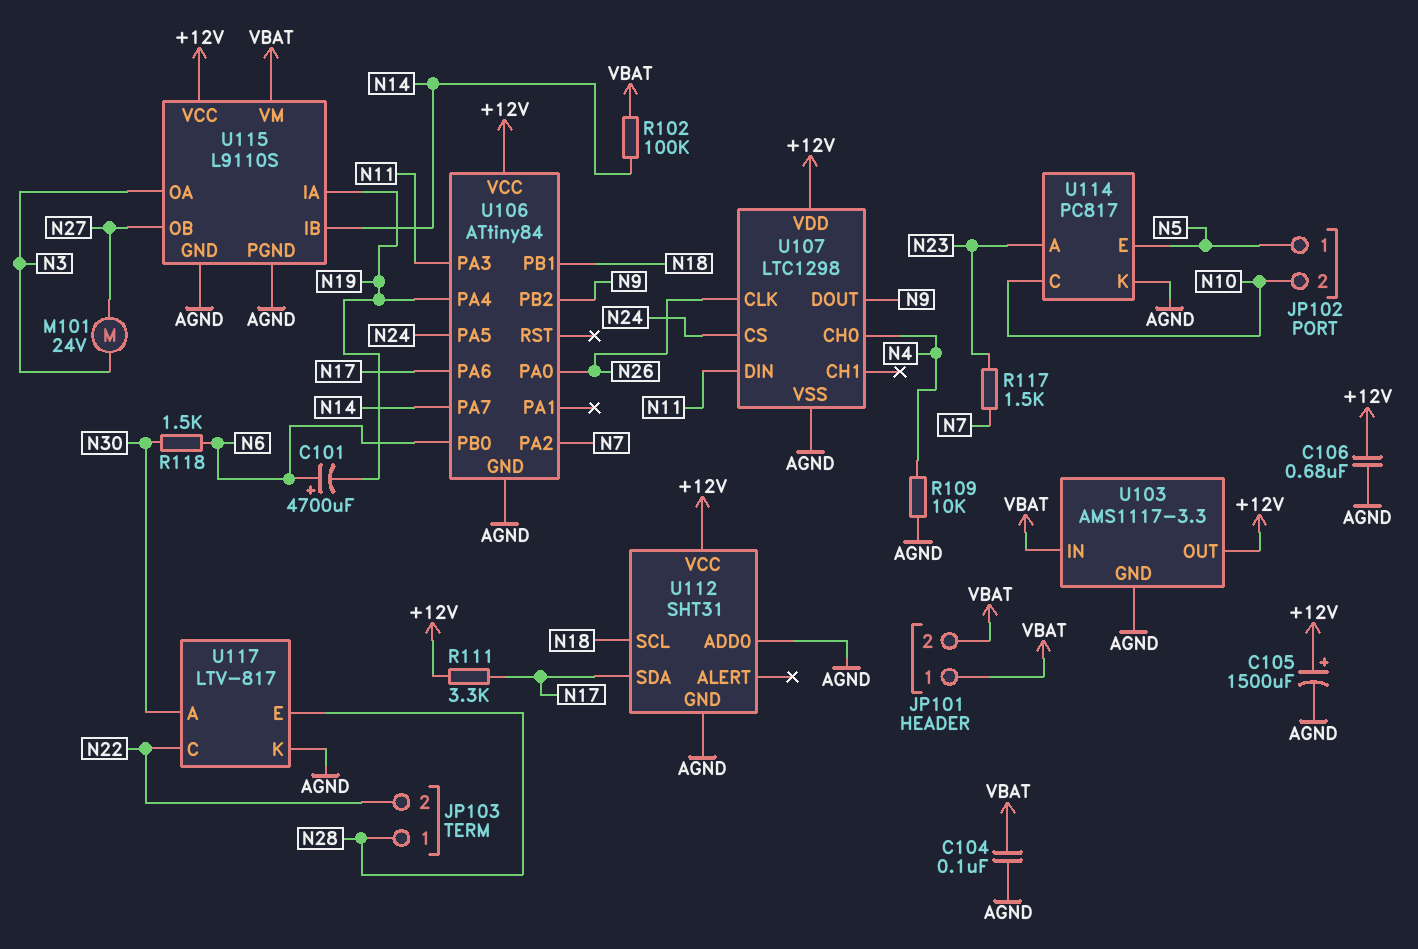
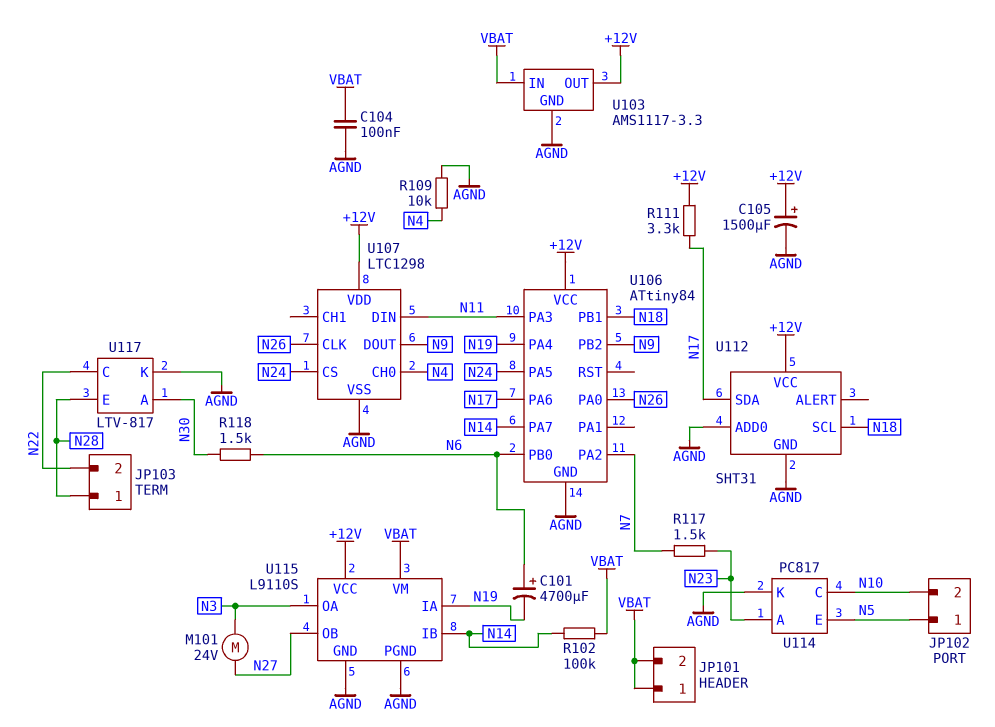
C106: 680nF (+12V, AGND) -> none

